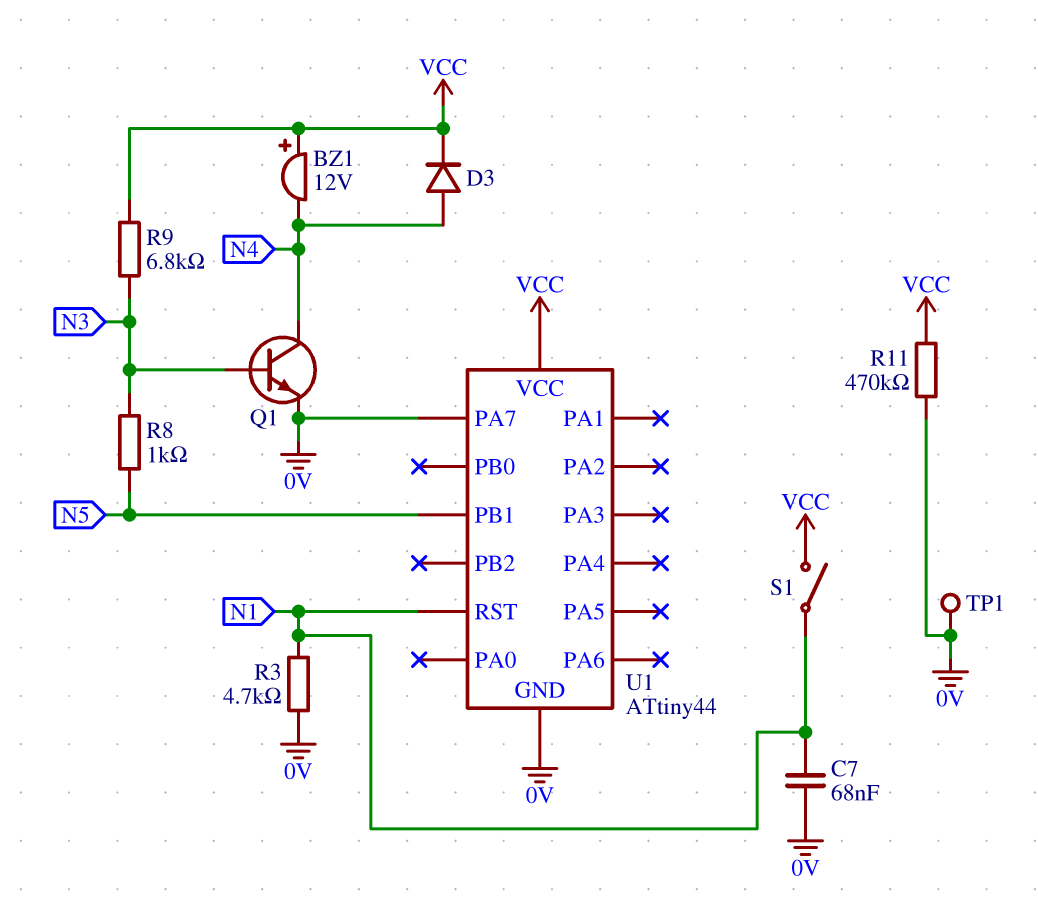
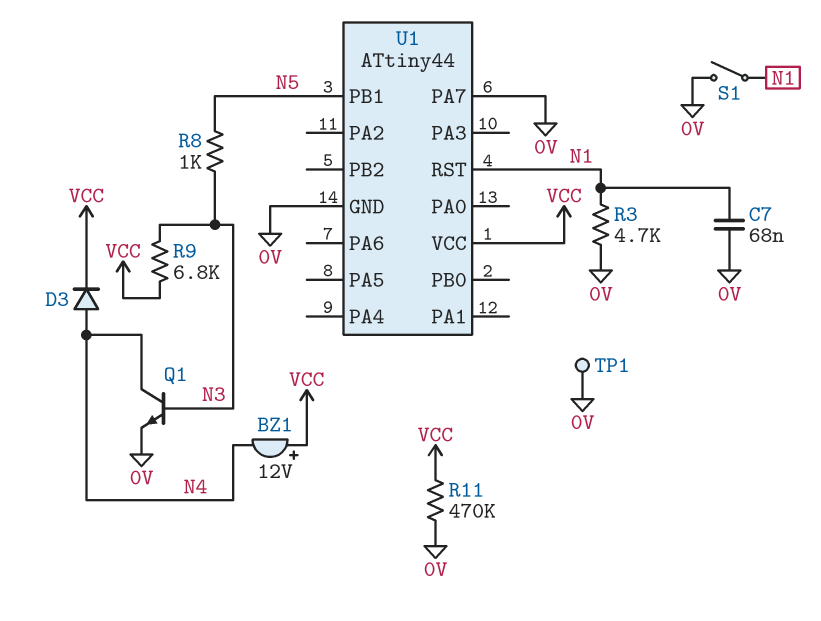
S1: switch (N1, VCC) -> switch (0V, N1)

